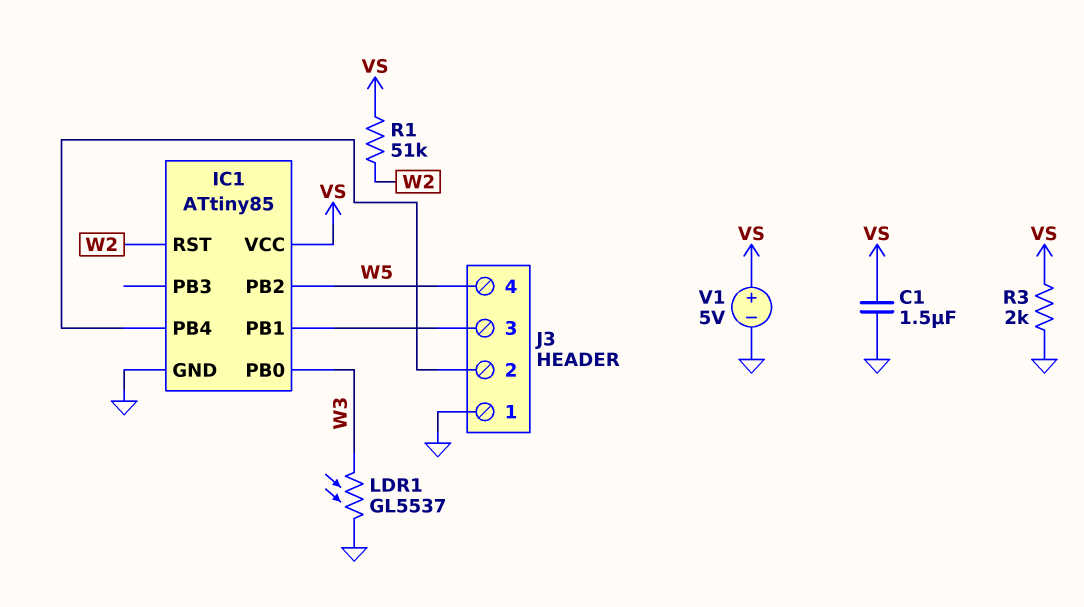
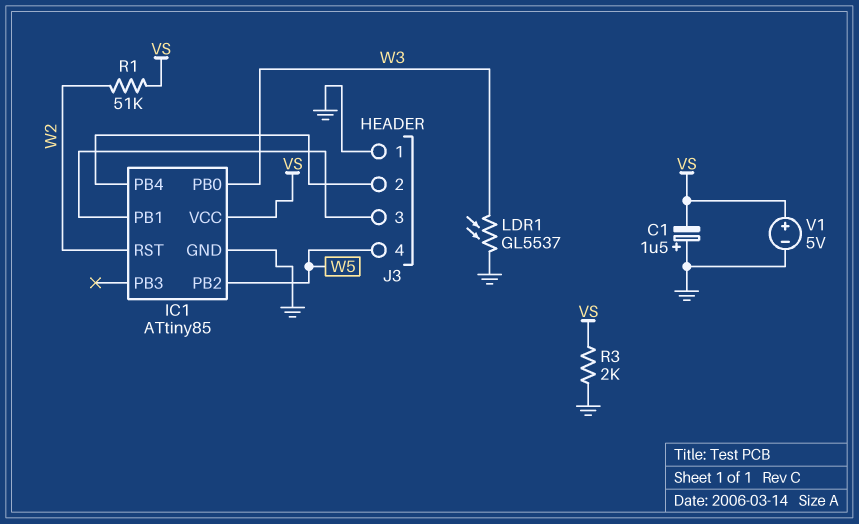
C1: 1.5uF (GND, VS) -> 1.5uF (plus GND, minus VS)

